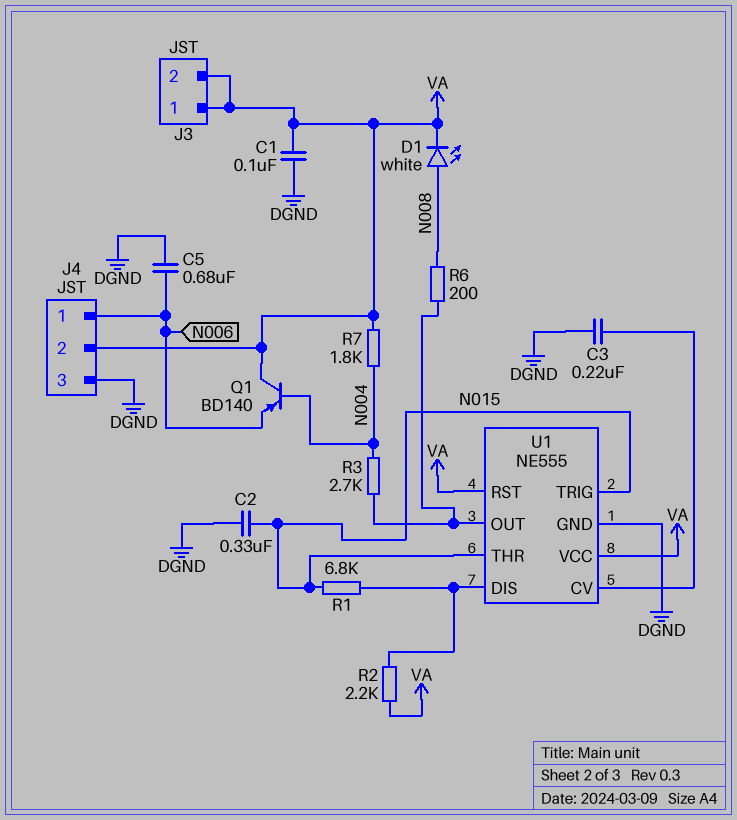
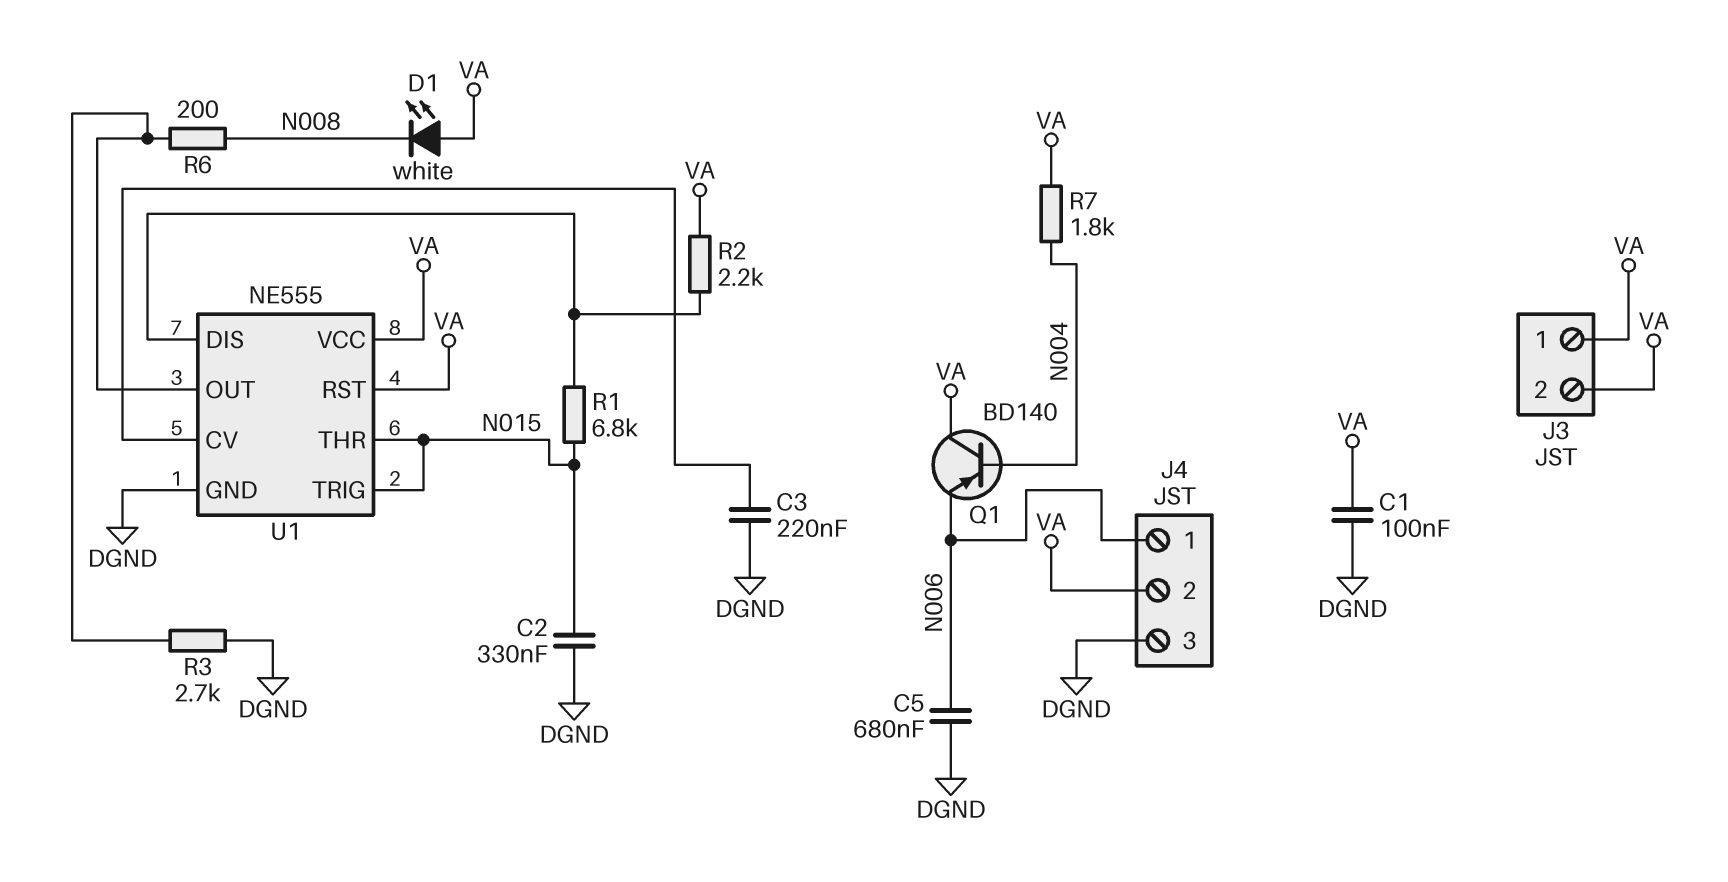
D1: LED white (A N008, K VA) -> LED white (A VA, K N008)
R3: 2.7k (N004, U1/OUT) -> 2.7k (DGND, U1/OUT)

